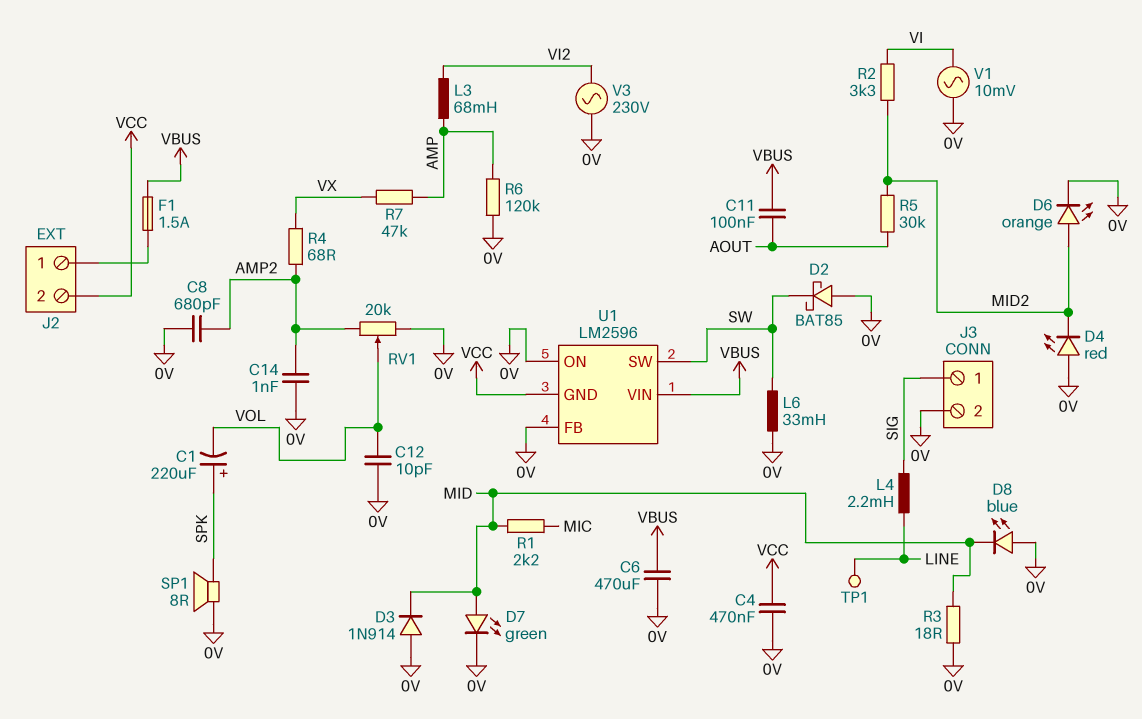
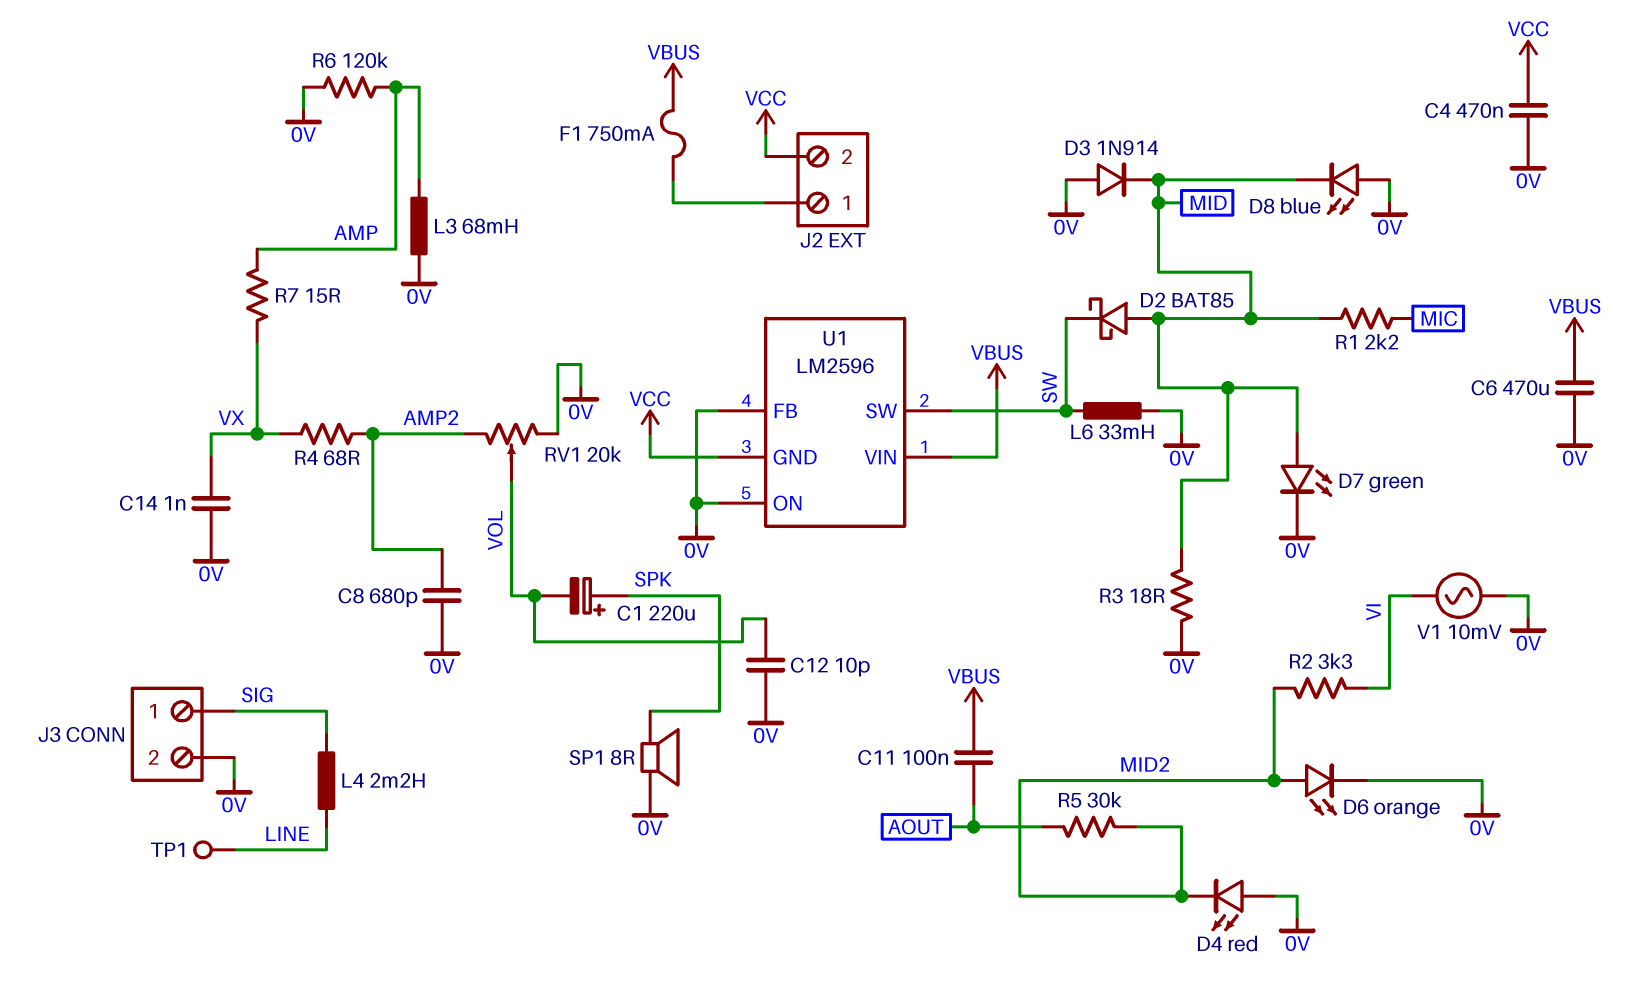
C14: 1nF (0V, AMP2) -> 1nF (0V, VX)
D2: schottky BAT85 (A 0V, K SW) -> schottky BAT85 (A MID, K SW)
F1: 1.5A (J2/1, VBUS) -> 750mA (J2/1, VBUS)
L3: 68mH (AMP, VI2) -> 68mH (0V, AMP)
R7: 47k (AMP, VX) -> 15 (AMP, VX)
V3: AC 230V (0V, VI2) -> none

